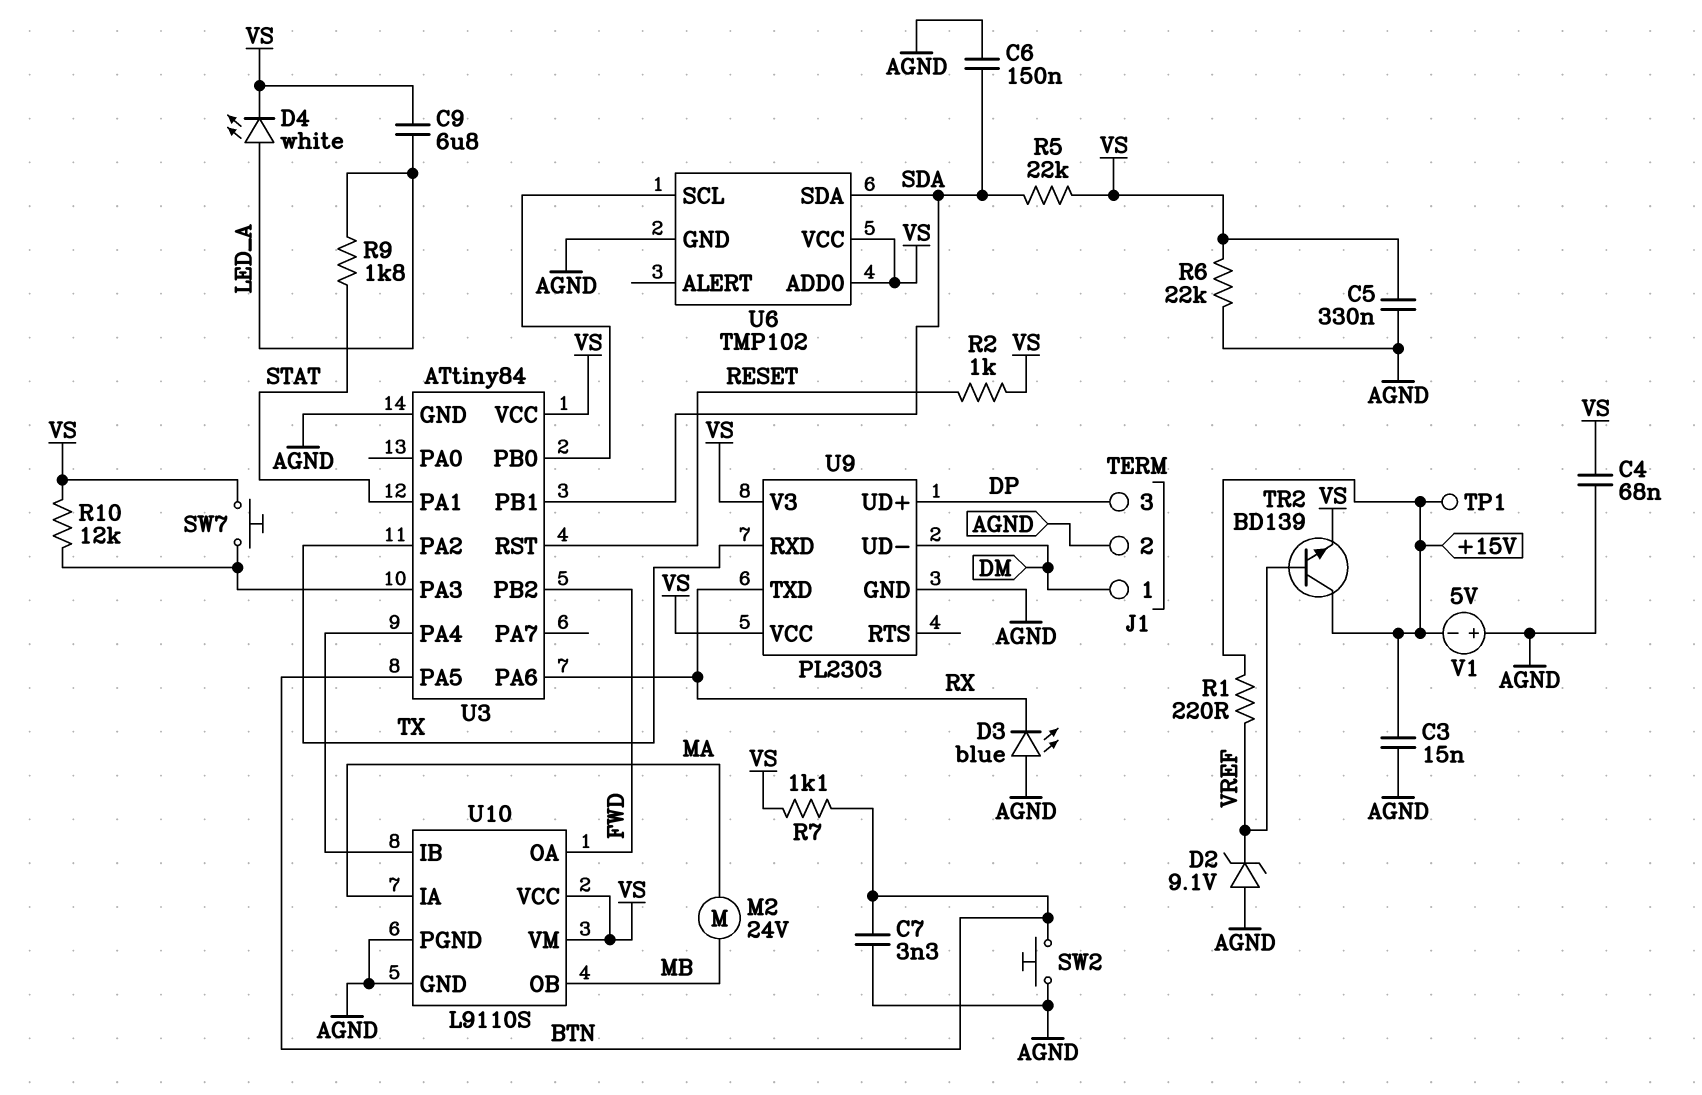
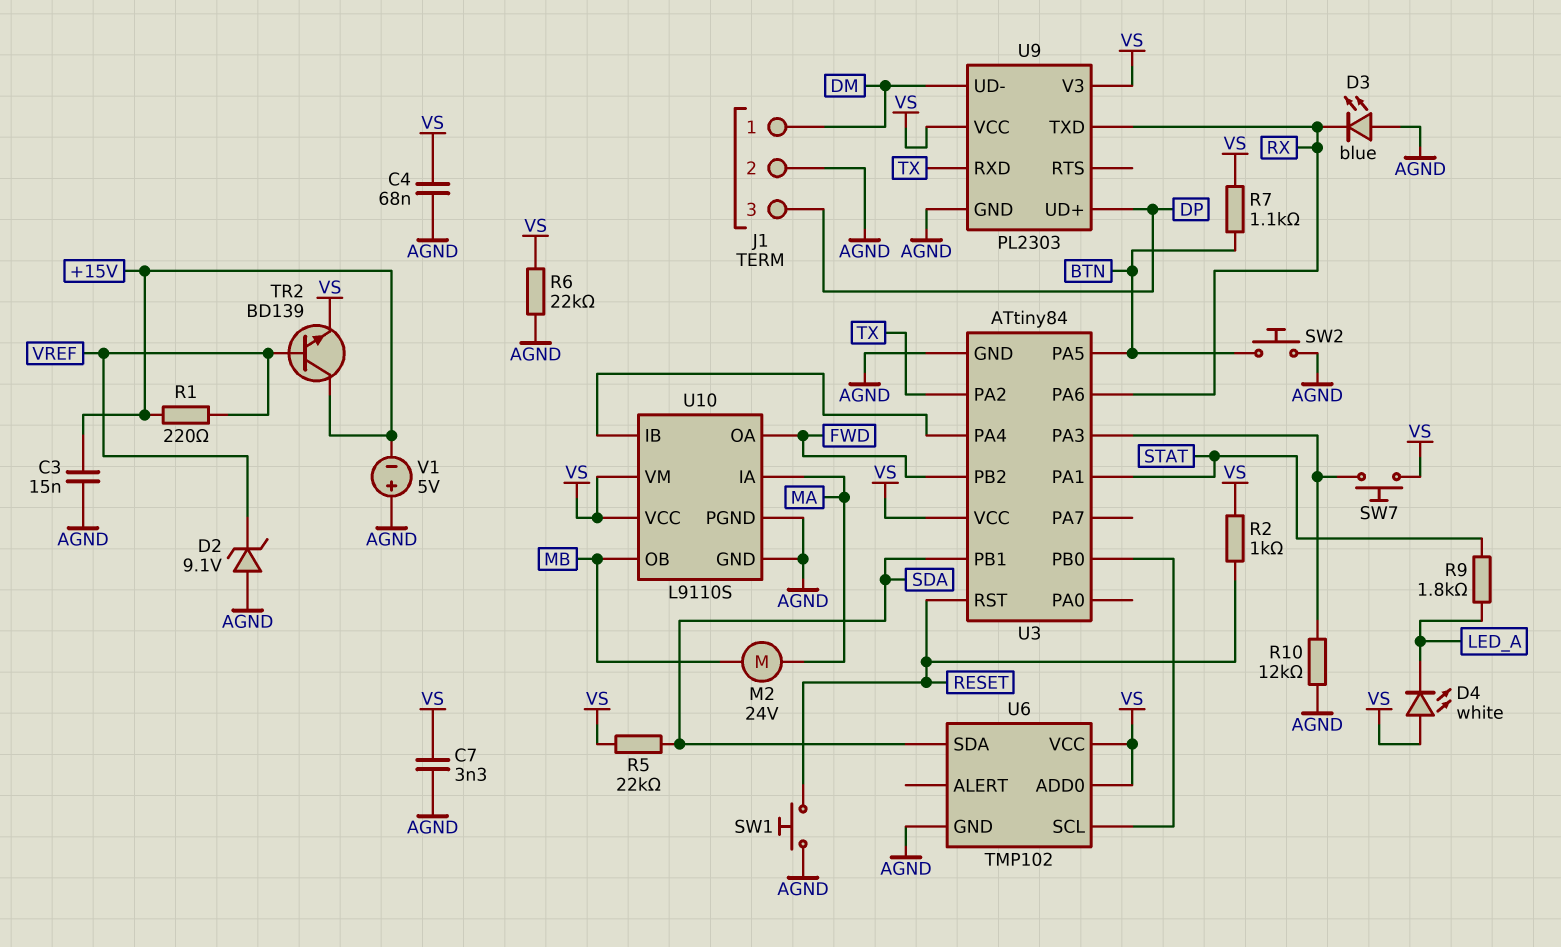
C5: 330nF (AGND, VS) -> none
C6: 150nF (AGND, SDA) -> none
C7: 3.3nF (AGND, BTN) -> 3.3nF (AGND, VS)
C9: 6.8uF (LED_A, VS) -> none
D4: LED white (A LED_A, K VS) -> LED white (A VS, K LED_A)
R10: 12k (U3/PA3, VS) -> 12k (AGND, U3/PA3)
SW1: none -> button (AGND, RESET)
TP1: test point (+15V) -> none

